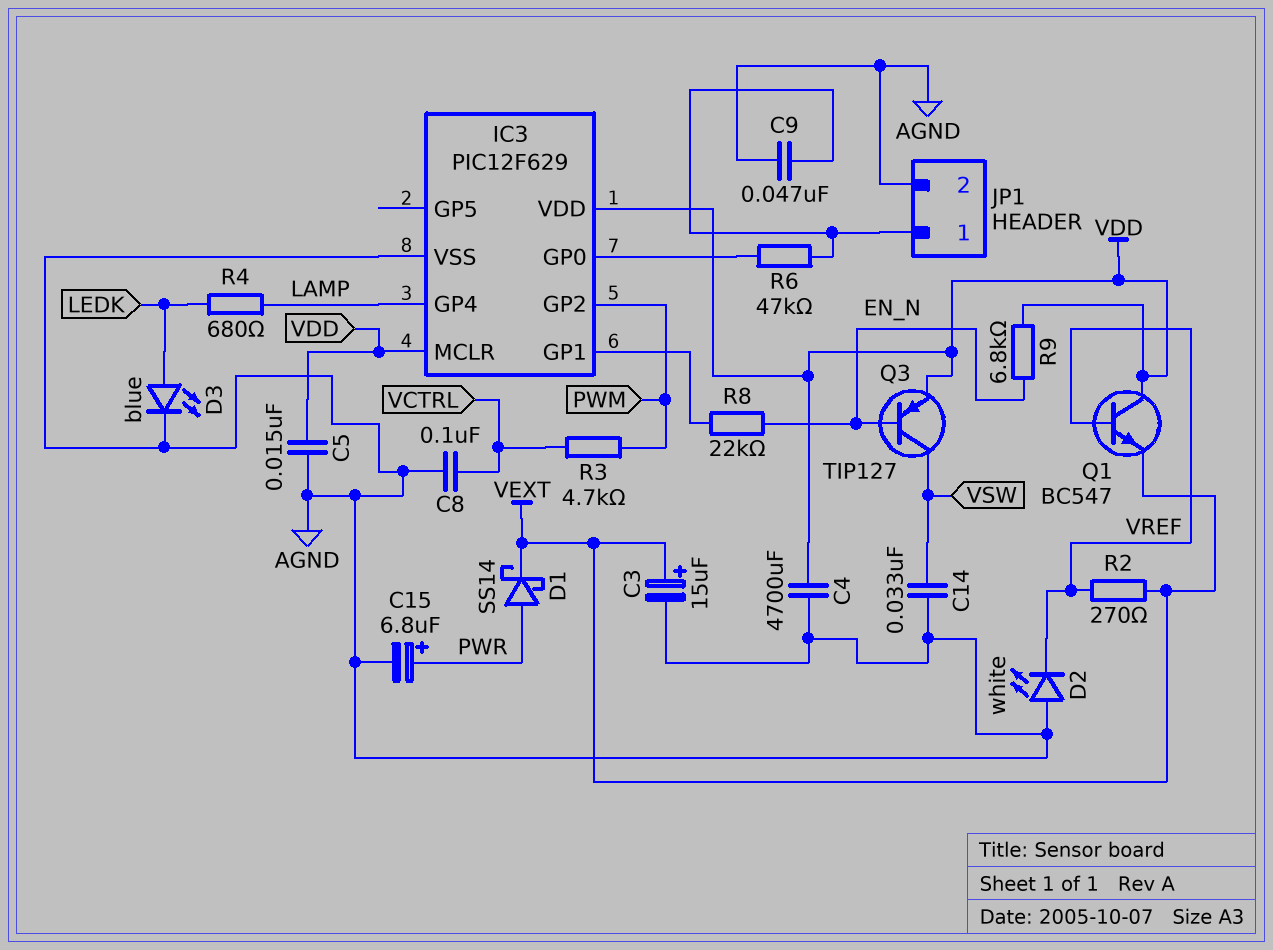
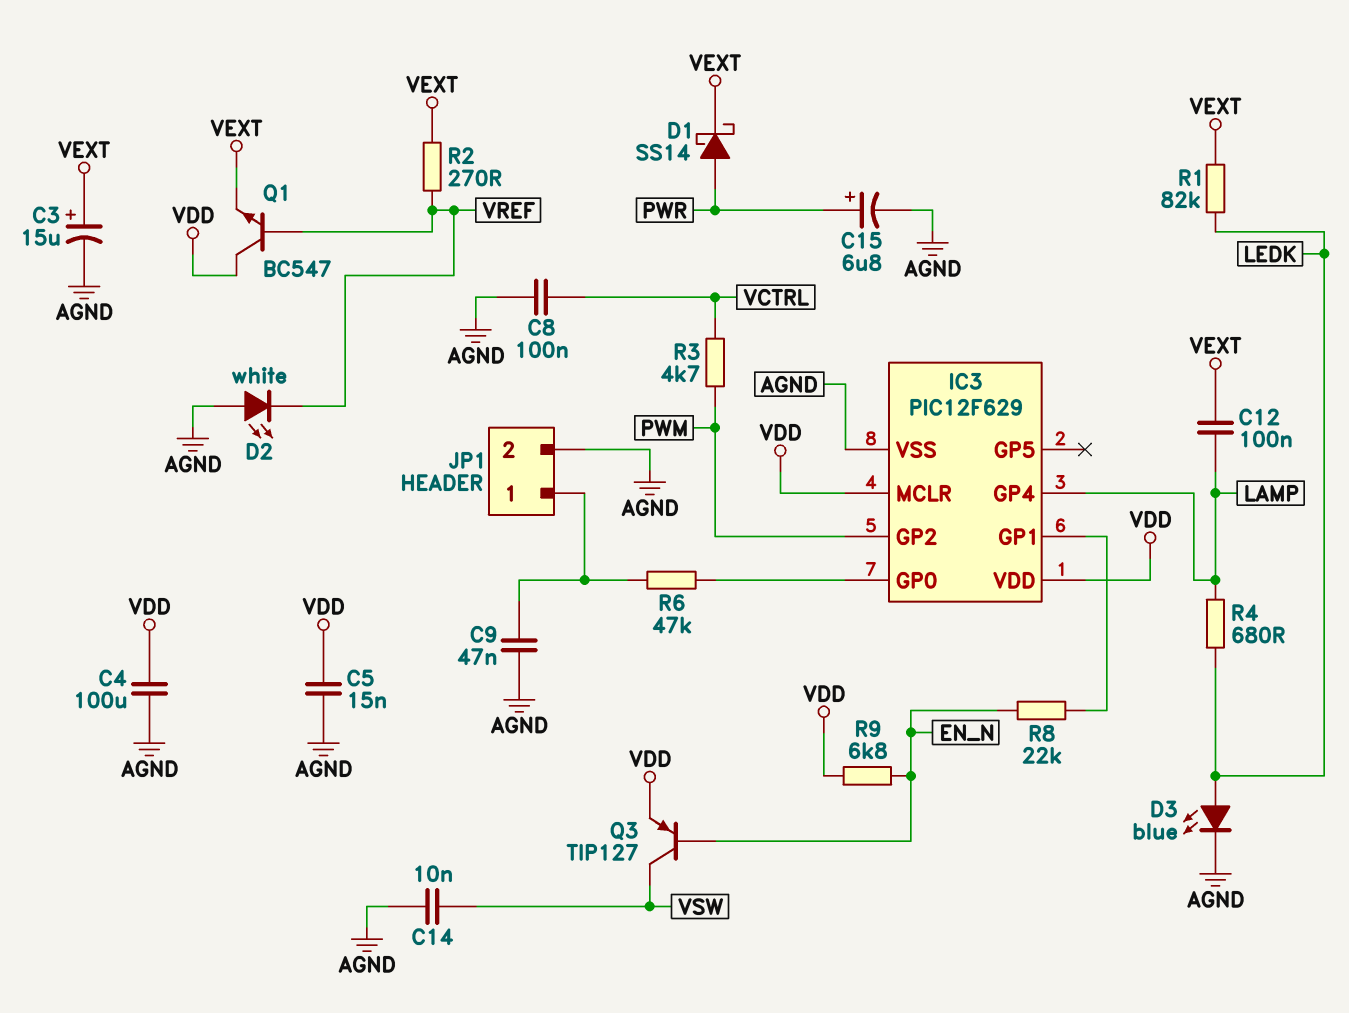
C4: 4700uF (AGND, VDD) -> 100uF (AGND, VDD)
C12: none -> 100nF (LAMP, VEXT)
C14: 33nF (AGND, VSW) -> 10nF (AGND, VSW)
R1: none -> 82k (LEDK, VEXT)

